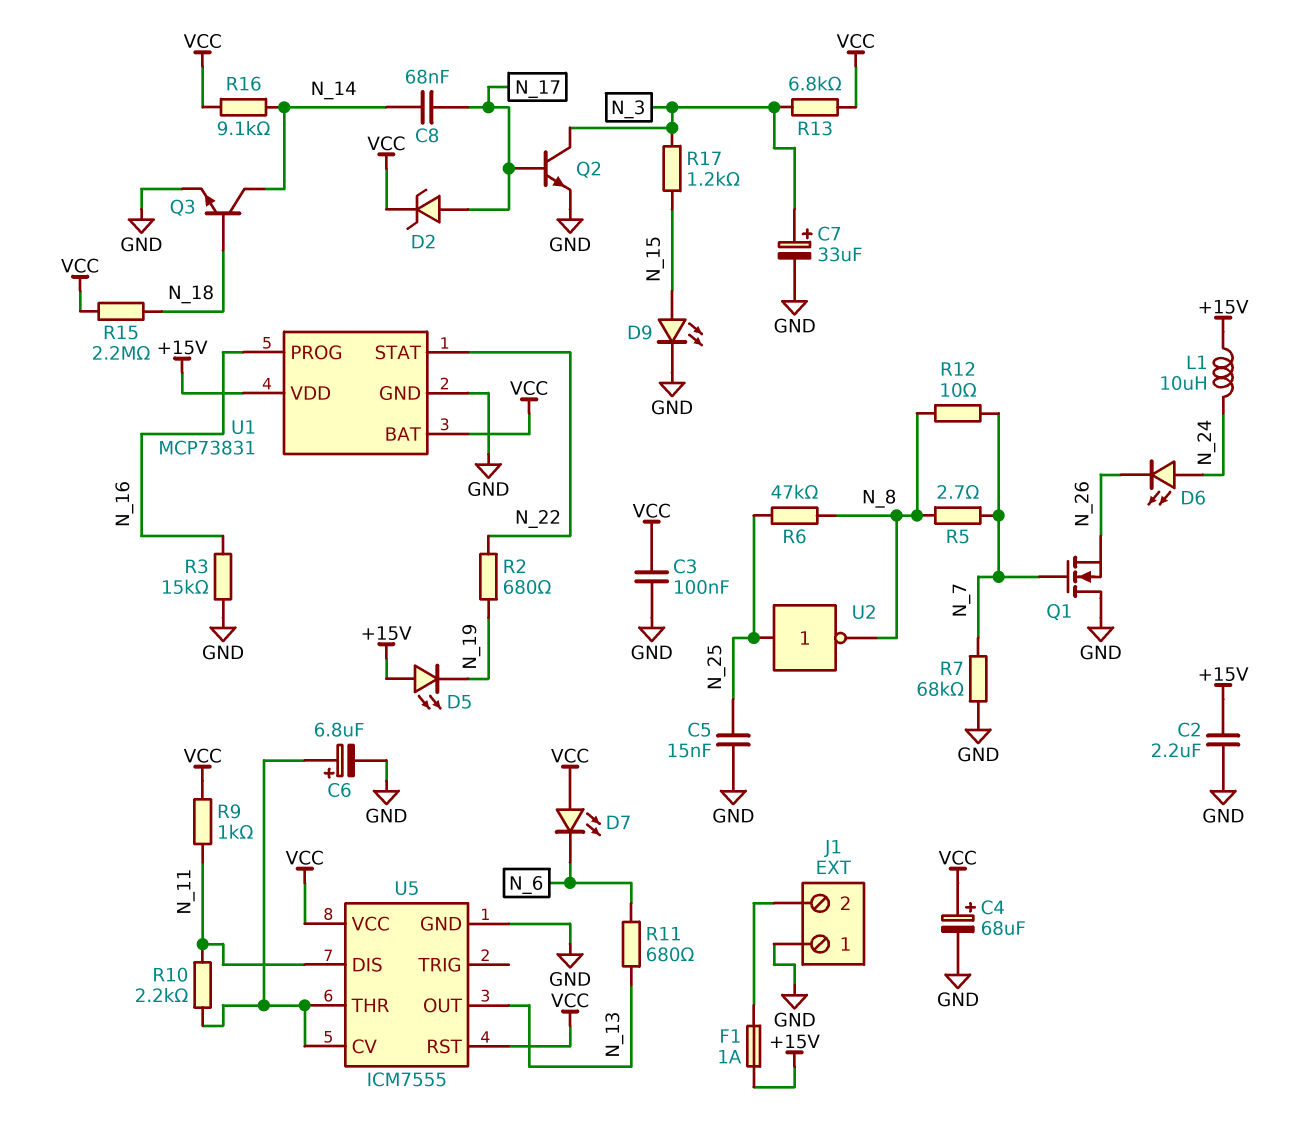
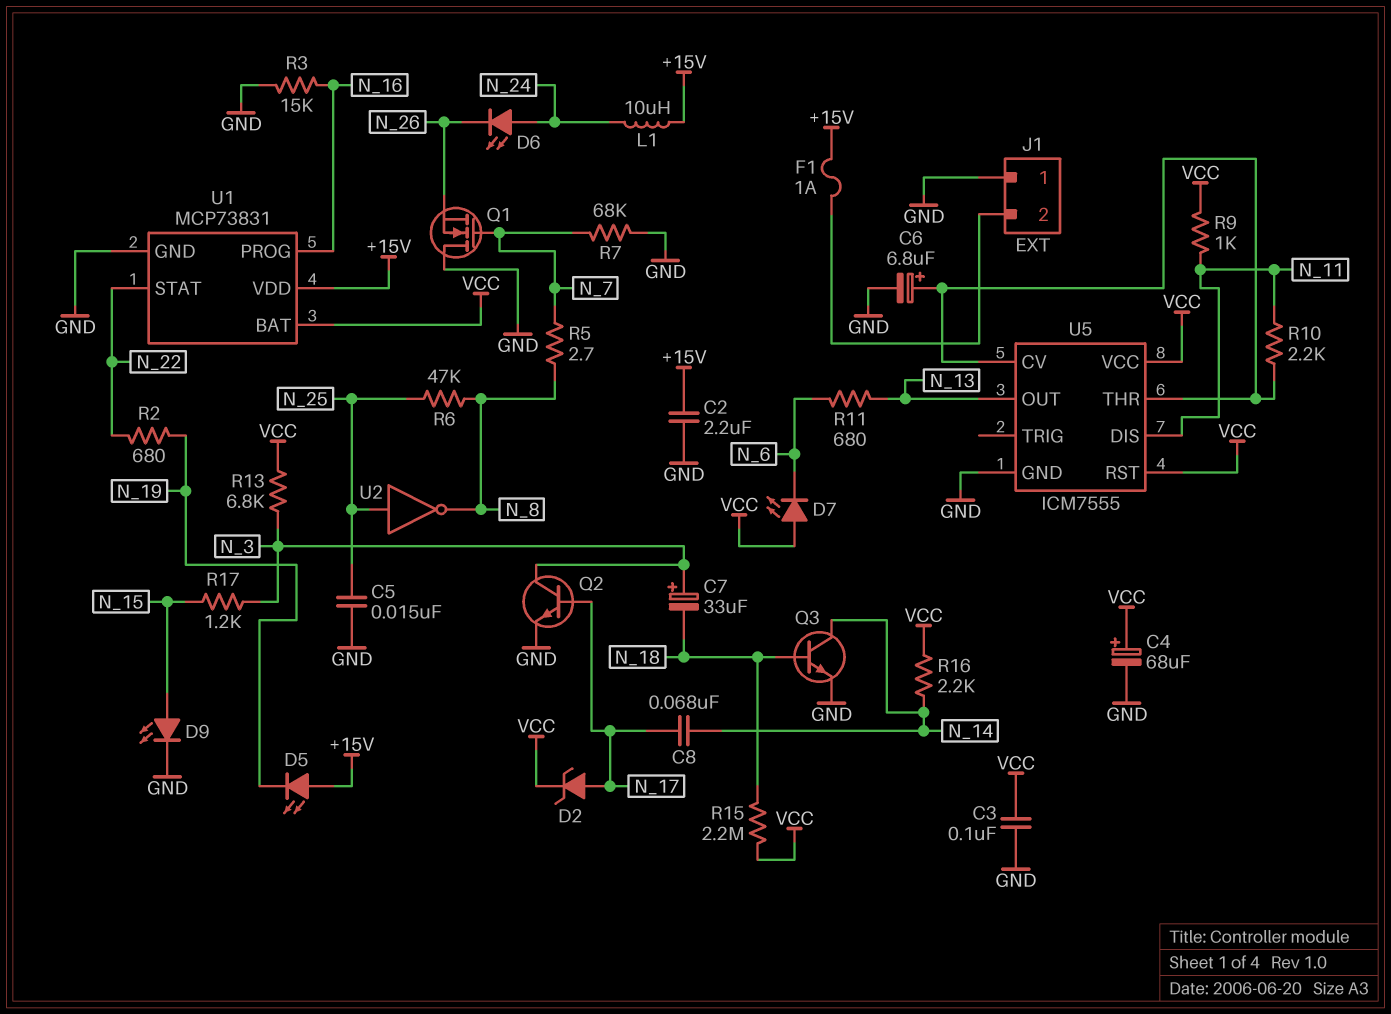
C7: 33uF (plus N_3, minus GND) -> 33uF (plus N_3, minus N_18)
R12: 10 (N_7, N_8) -> none
R16: 9.1k (N_14, VCC) -> 2.2k (N_14, VCC)

